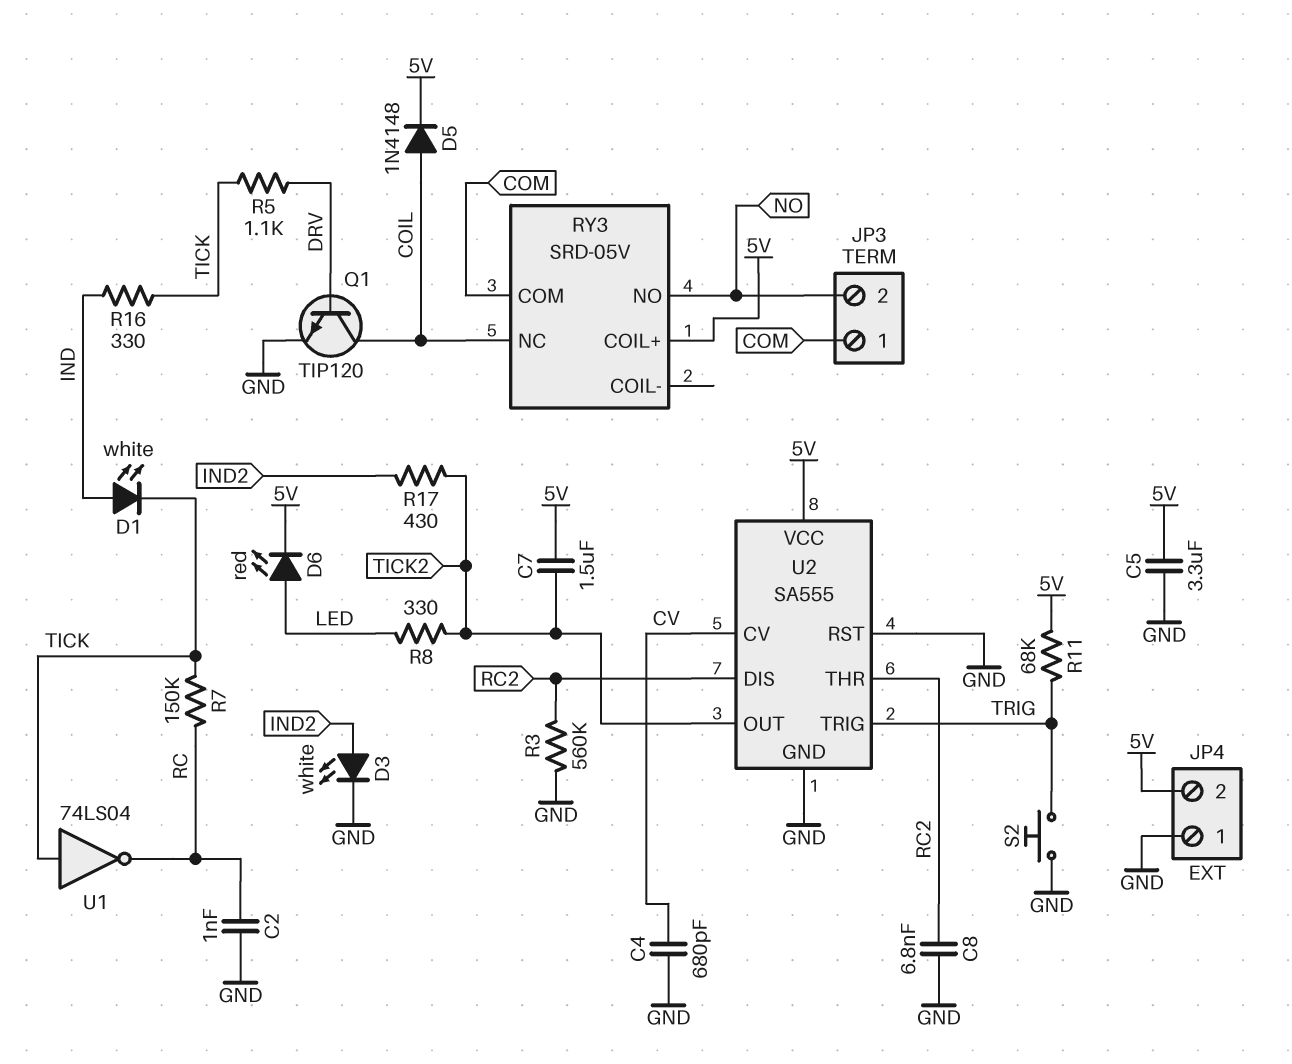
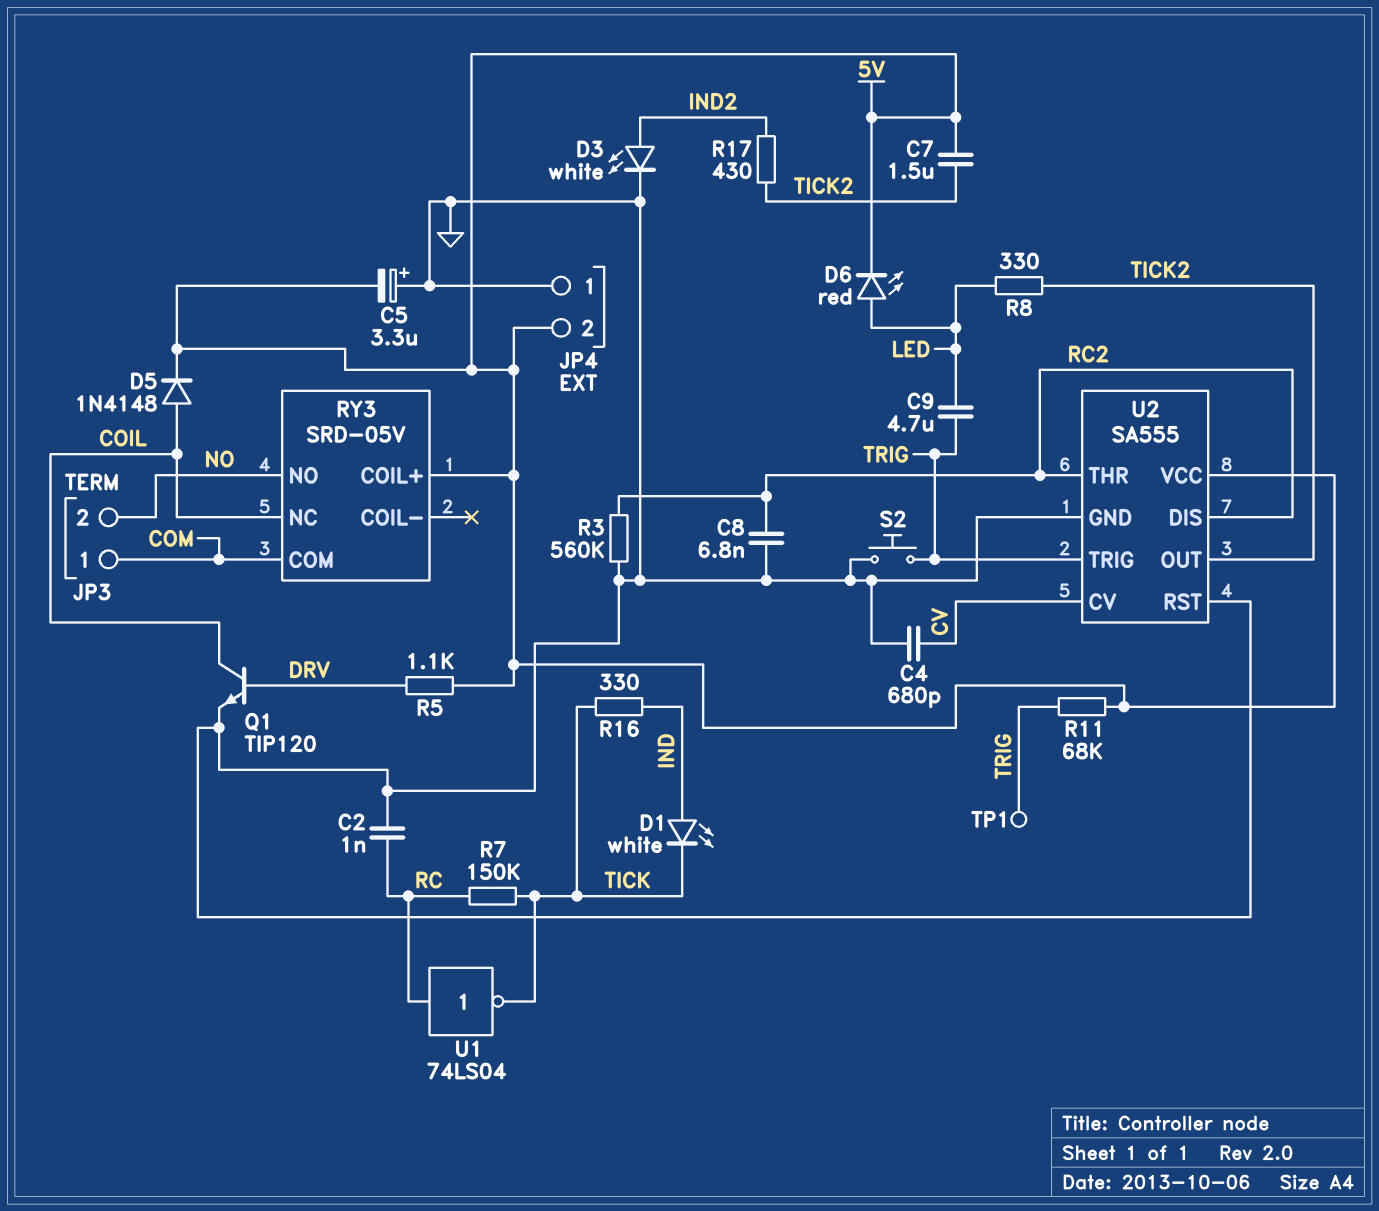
C5: 3.3uF (5V, GND) -> 3.3uF (plus GND, minus 5V)
C9: none -> 4.7uF (LED, TRIG)
R5: 1.1k (DRV, TICK) -> 1.1k (5V, DRV)
TP1: none -> test point (TRIG)
U1: NOT 74LS04 (in TICK, out RC) -> NOT 74LS04 (in RC, out TICK)

